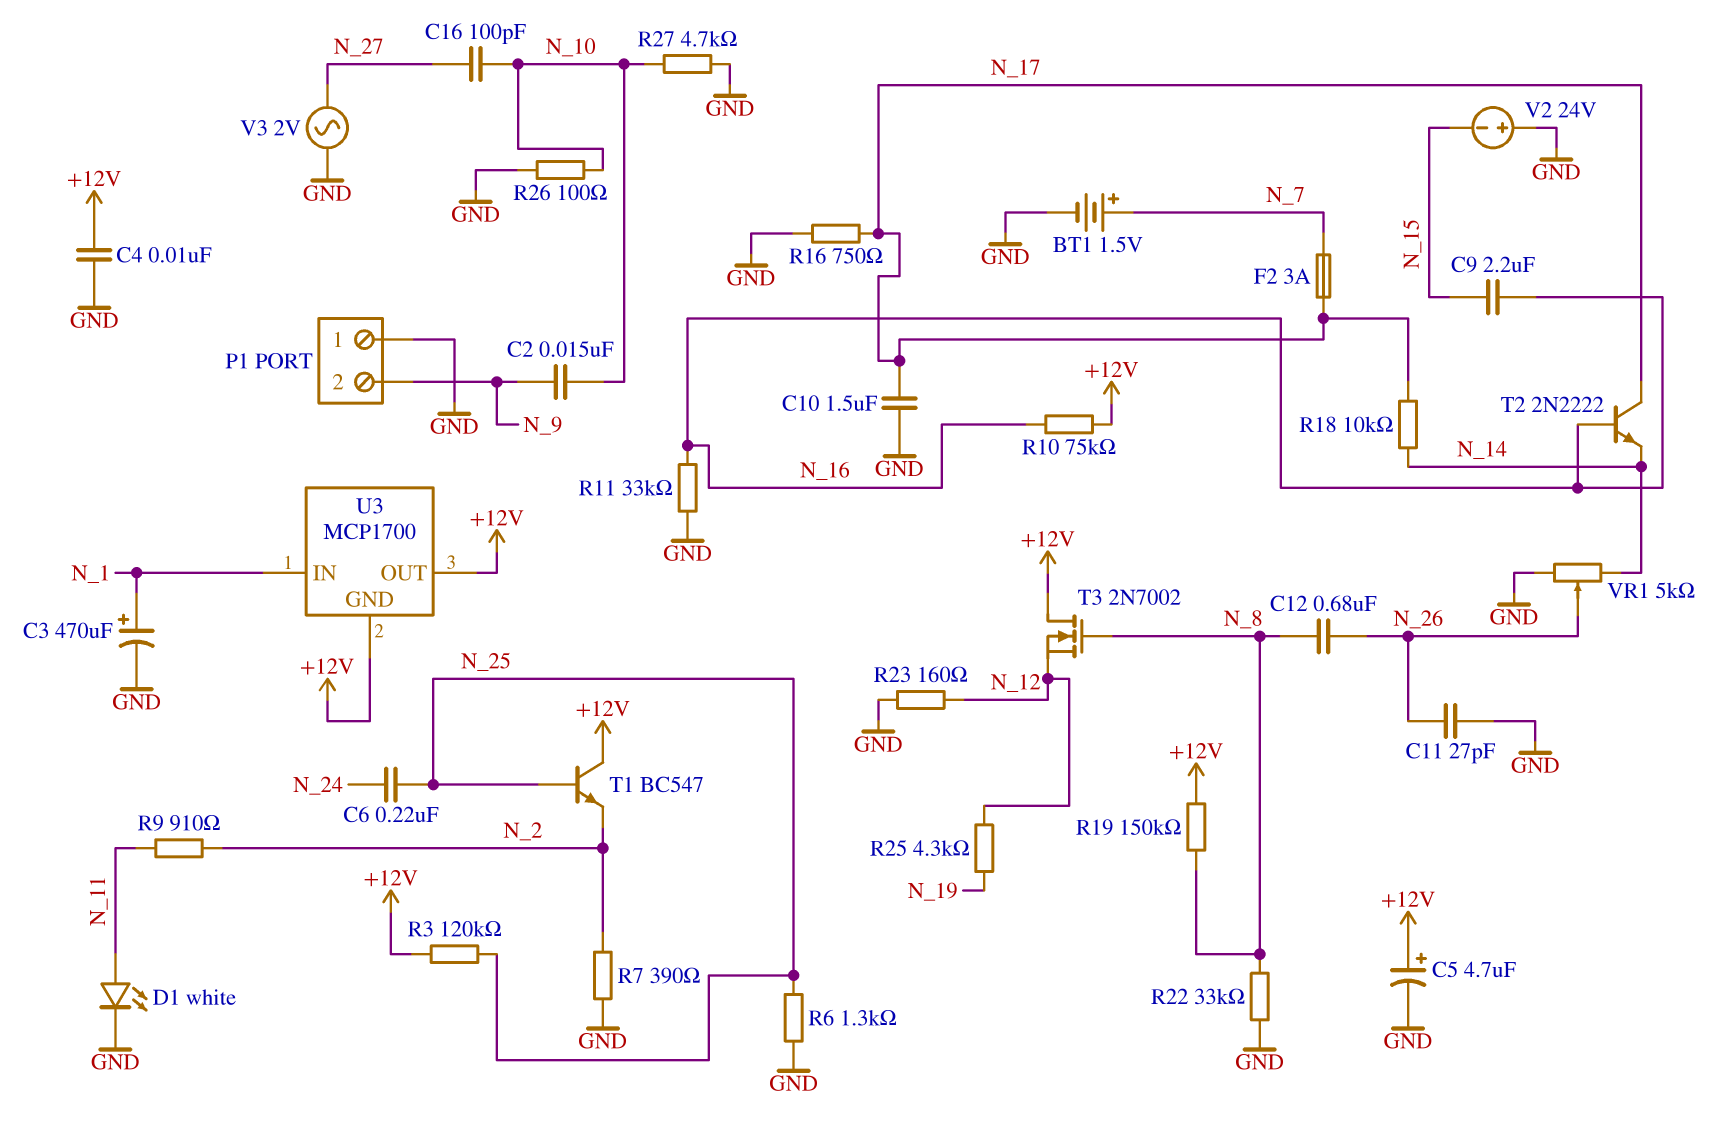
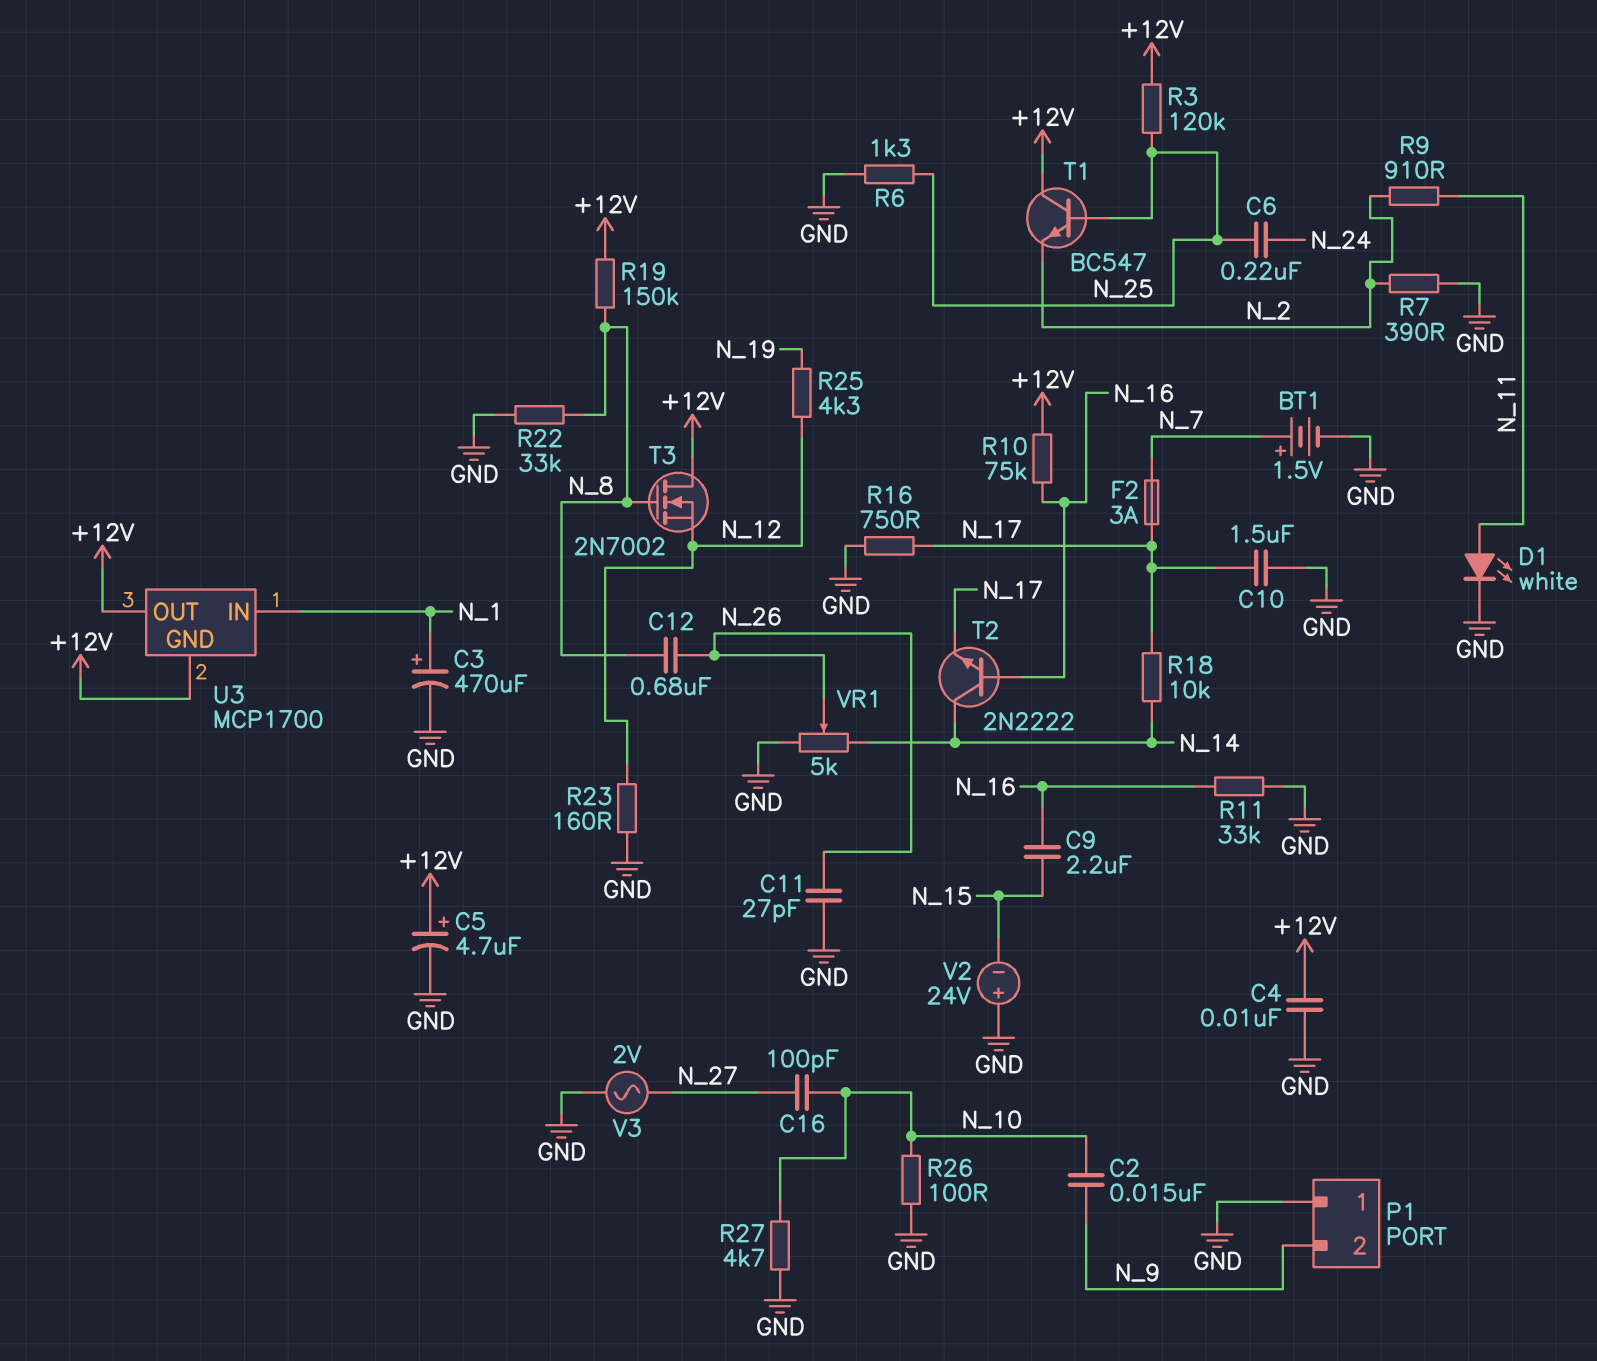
T2: NPN 2N2222 (B N_16, C N_17, E N_14) -> NPN 2N2222 (B N_16, C N_14, E N_17)

